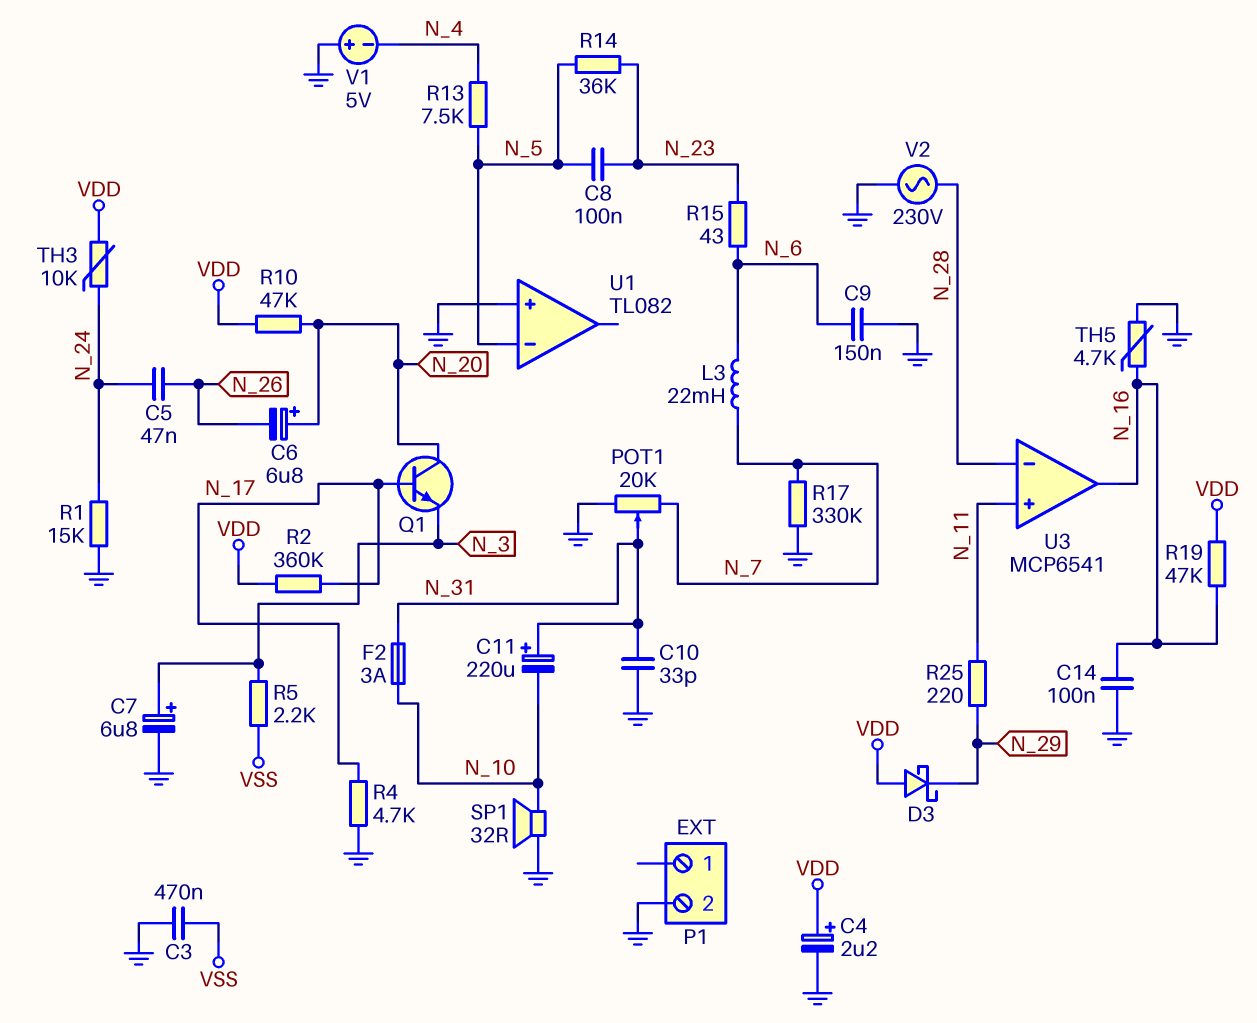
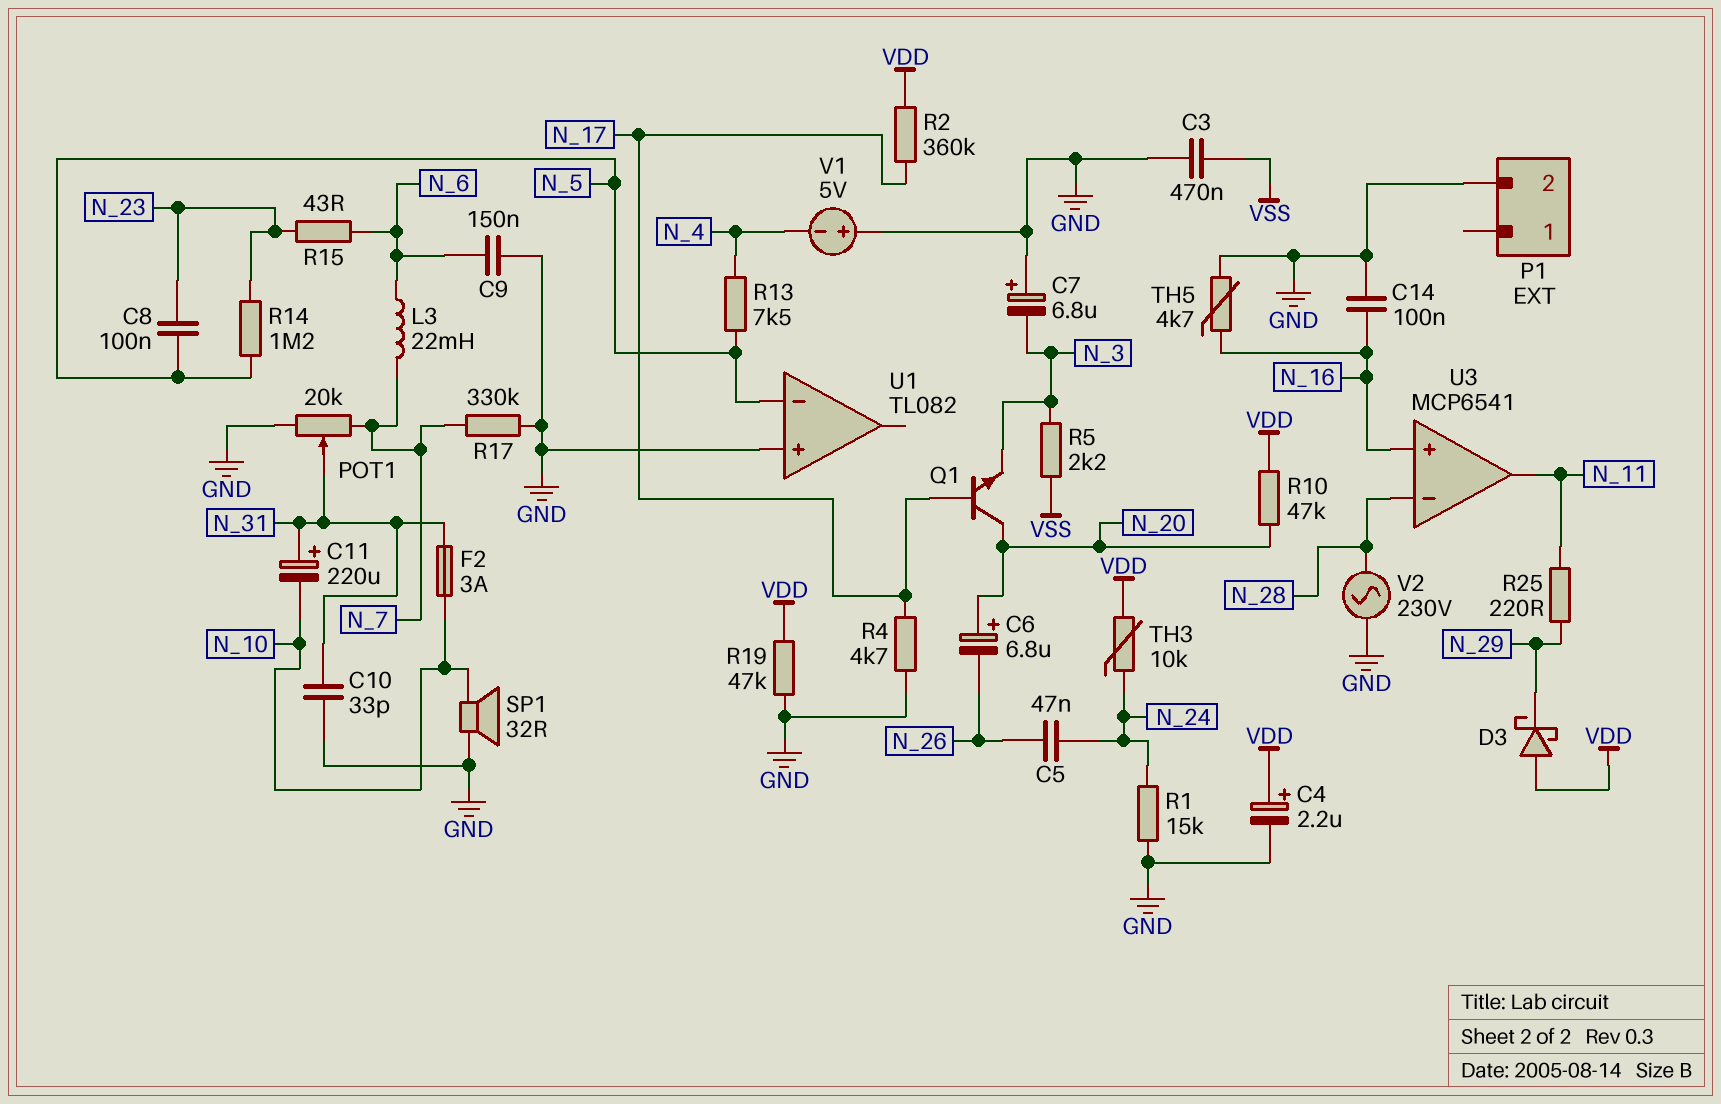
C7: 6.8uF (plus N_3, minus GND) -> 6.8uF (plus GND, minus N_3)
R14: 36k (N_5, N_23) -> 1.2M (N_5, N_23)
R19: 47k (N_16, VDD) -> 47k (GND, VDD)
U3 pin in+: N_11 -> N_16
U3 pin out: N_16 -> N_11

